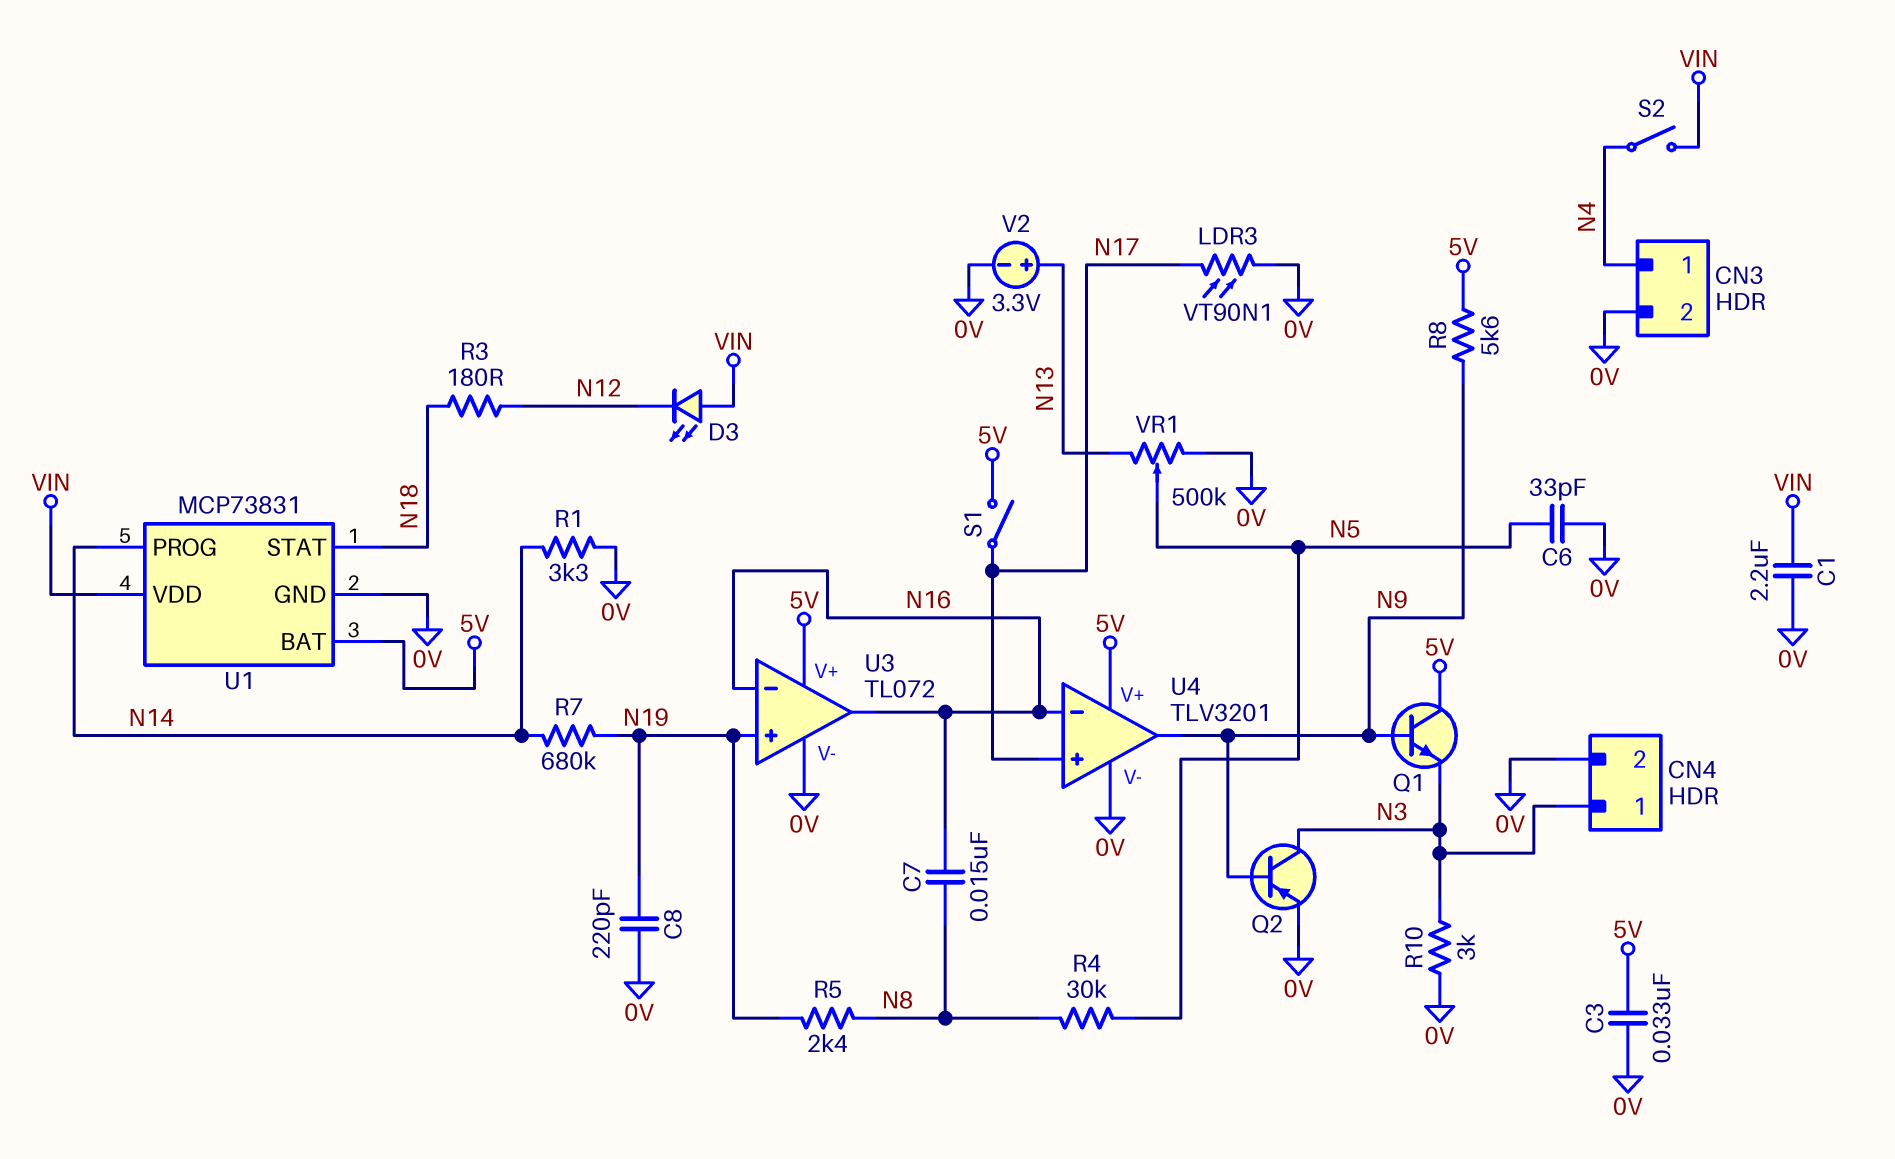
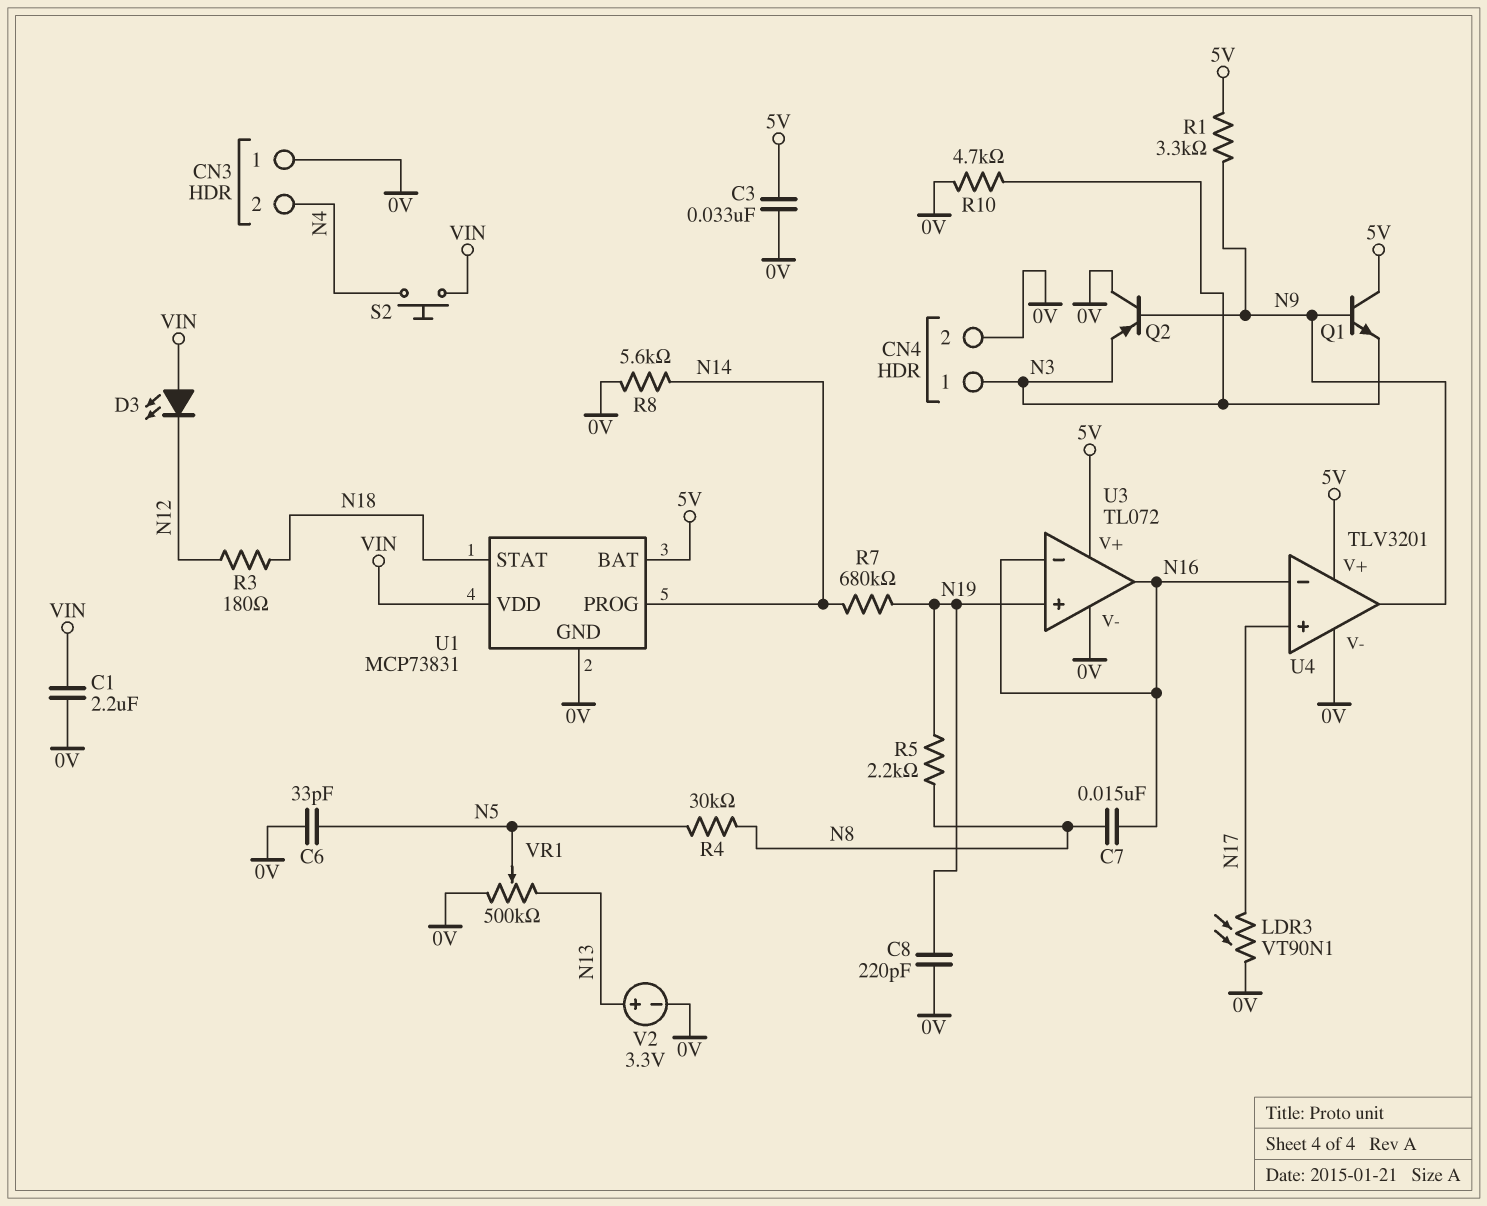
CN3 pin 1: N4 -> 0V
CN3 pin 2: 0V -> N4
Q2: PNP (B N9, C N3, E 0V) -> PNP (B N9, C 0V, E N3)
R1: 3.3k (0V, N14) -> 3.3k (5V, N9)
R5: 2.4k (N8, N19) -> 2.2k (N8, N19)
R8: 5.6k (5V, N9) -> 5.6k (0V, N14)
R10: 3k (0V, N3) -> 4.7k (0V, N3)
S1: switch (5V, N17) -> none
S2: switch (N4, VIN) -> button (N4, VIN)

